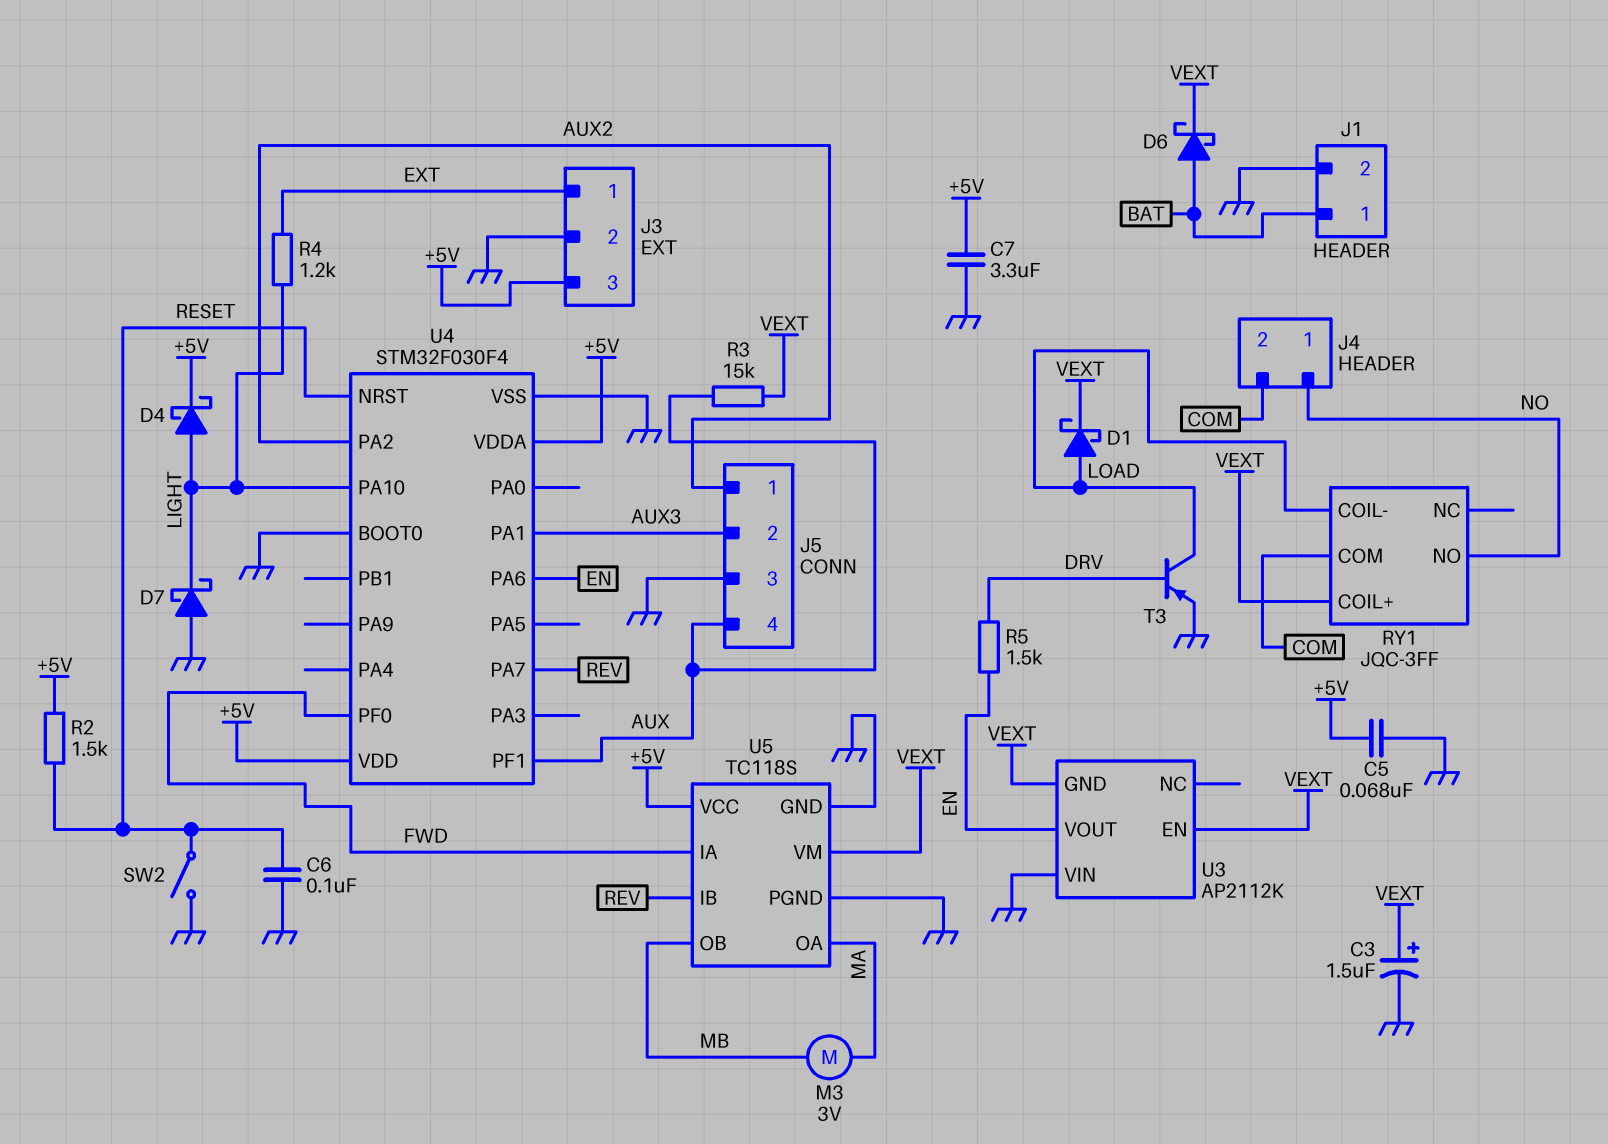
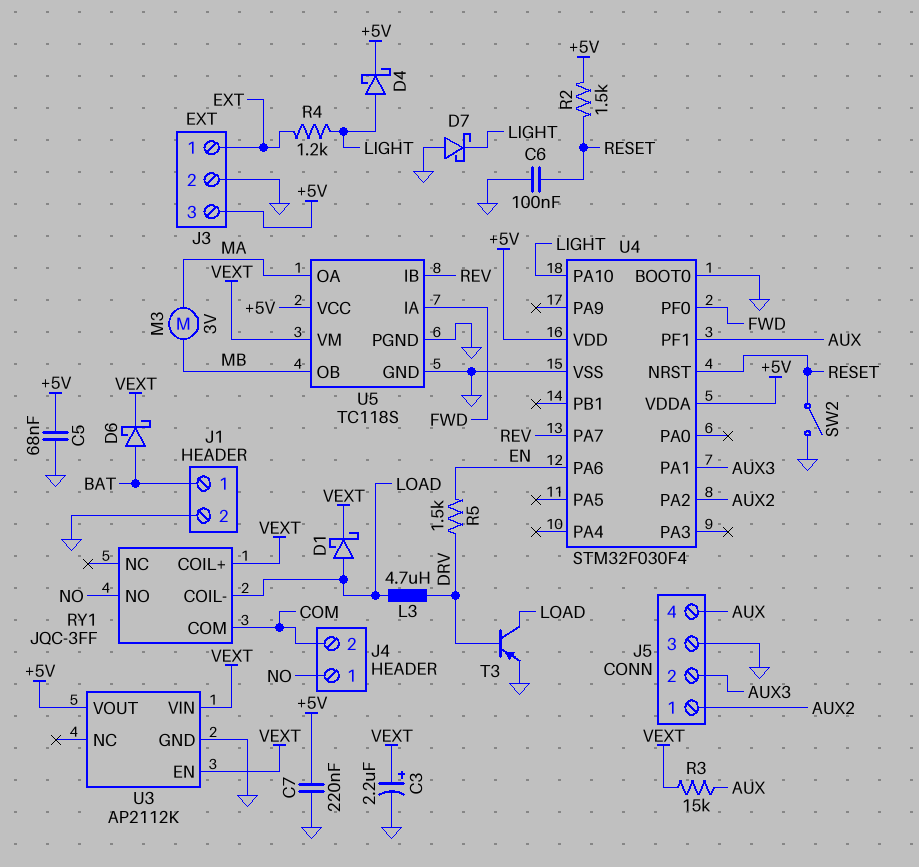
C3: 1.5uF (plus VEXT, minus GND) -> 2.2uF (plus VEXT, minus GND)
C7: 3.3uF (+5V, GND) -> 220nF (+5V, GND)
L3: none -> 4.7uH (DRV, LOAD)
U3 pin GND: VEXT -> GND
U3 pin VIN: GND -> VEXT
U3 pin VOUT: EN -> +5V

